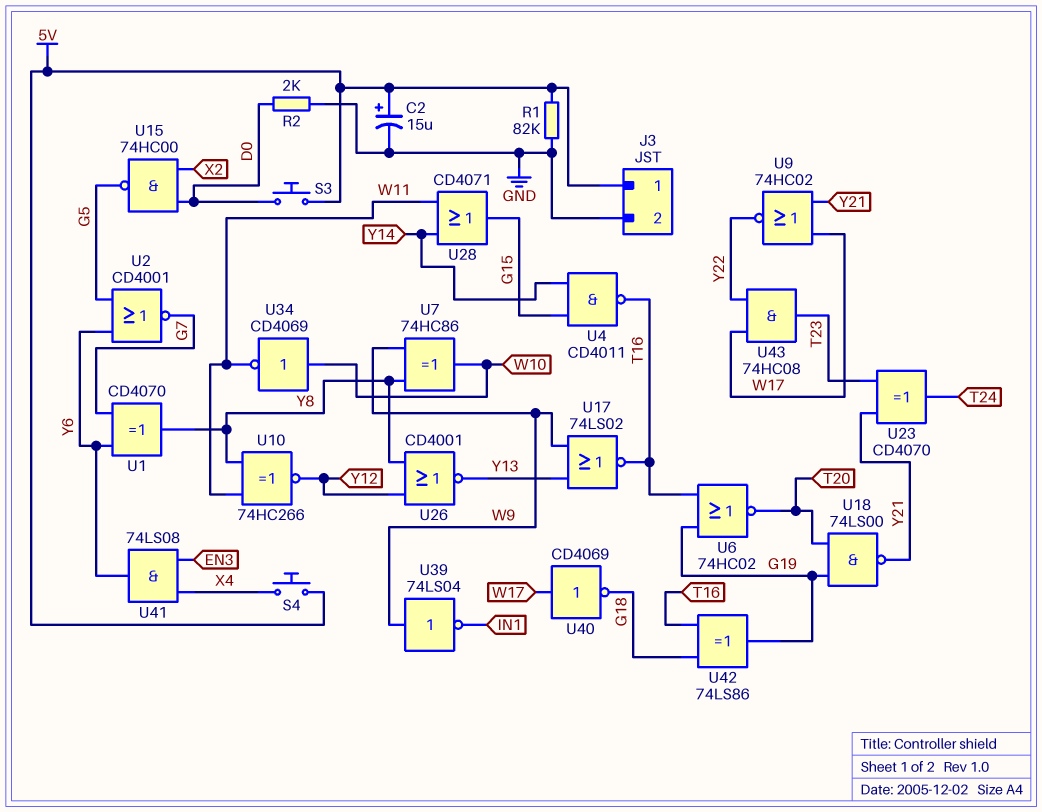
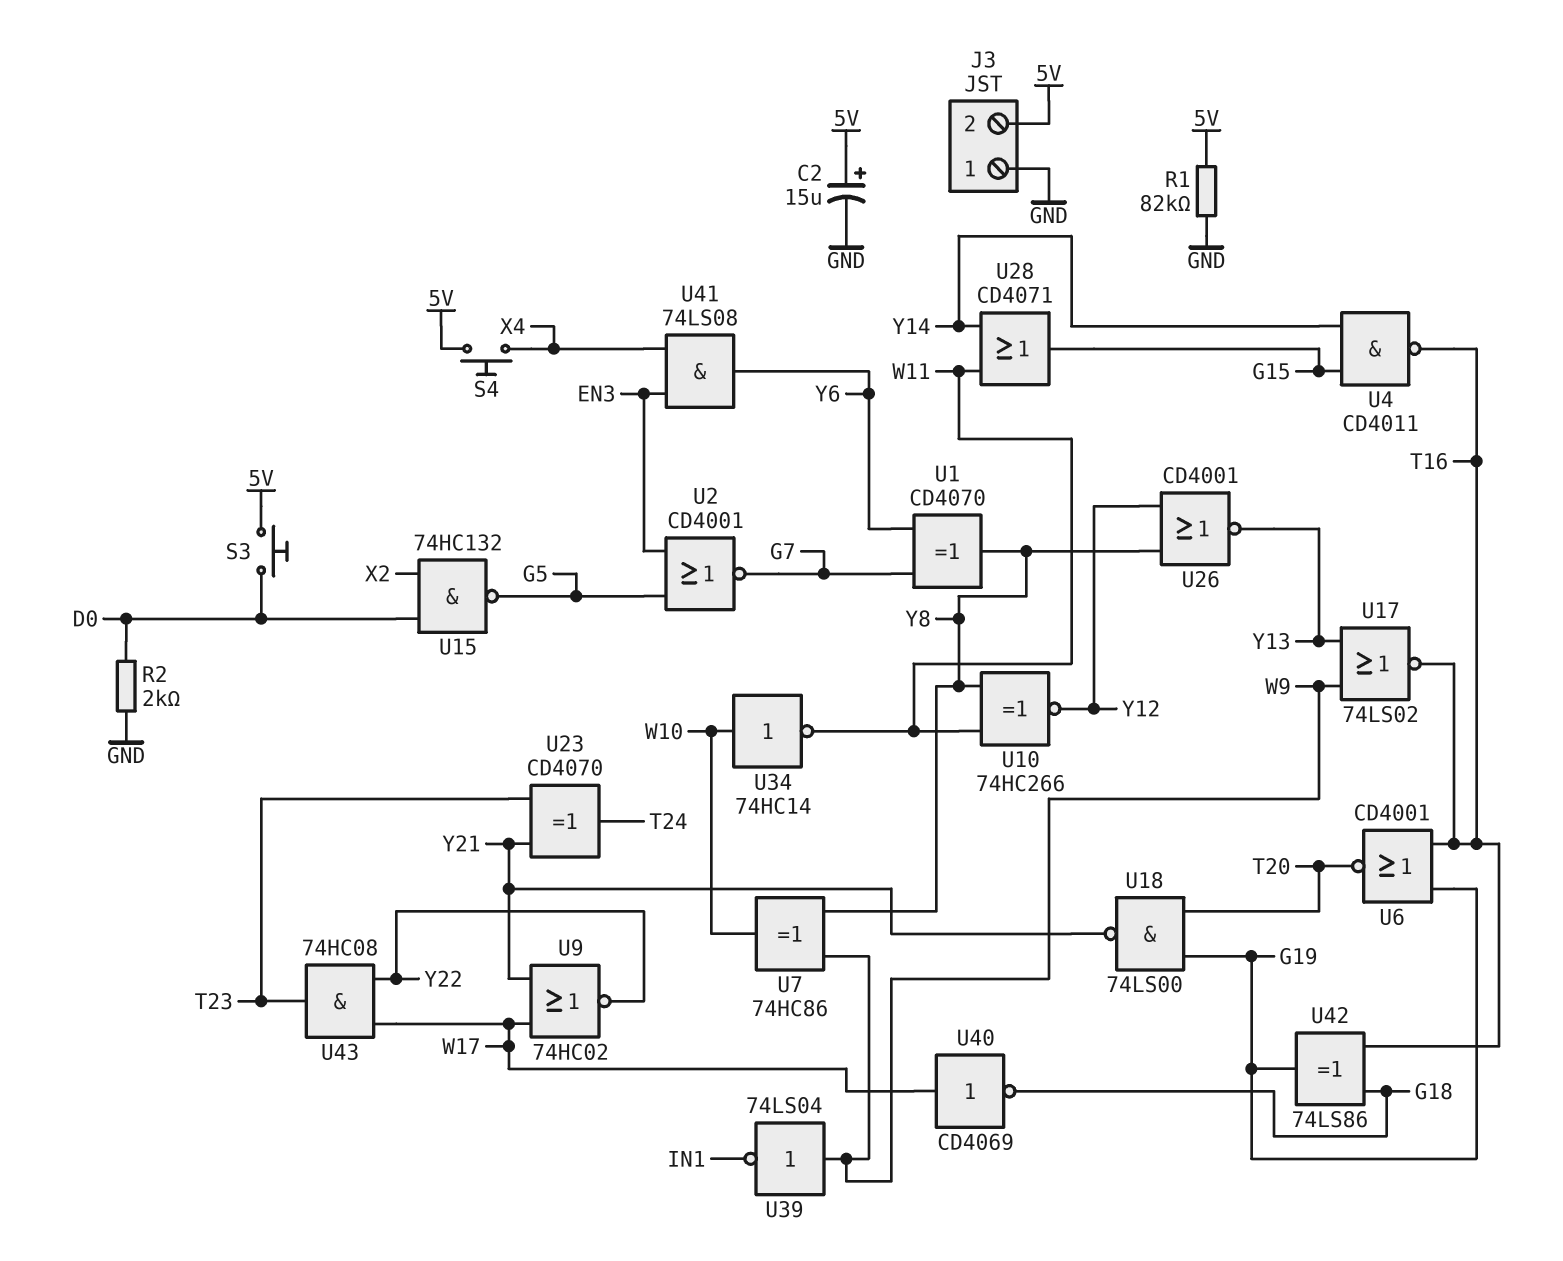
J3 pin 1: 5V -> GND
J3 pin 2: GND -> 5V
U2: NOR CD4001 (in G5, in Y6, out G7) -> NOR CD4001 (in EN3, in G5, out G7)
U6: NOR 74HC02 (in G19, in T16, out T20) -> NOR CD4001 (in G19, in T16, out T20)
U15: NAND 74HC00 (in D0, in X2, out G5) -> NAND 74HC132 (in D0, in X2, out G5)
U34: NOT CD4069 (in W10, out W11) -> NOT 74HC14 (in W10, out W11)

